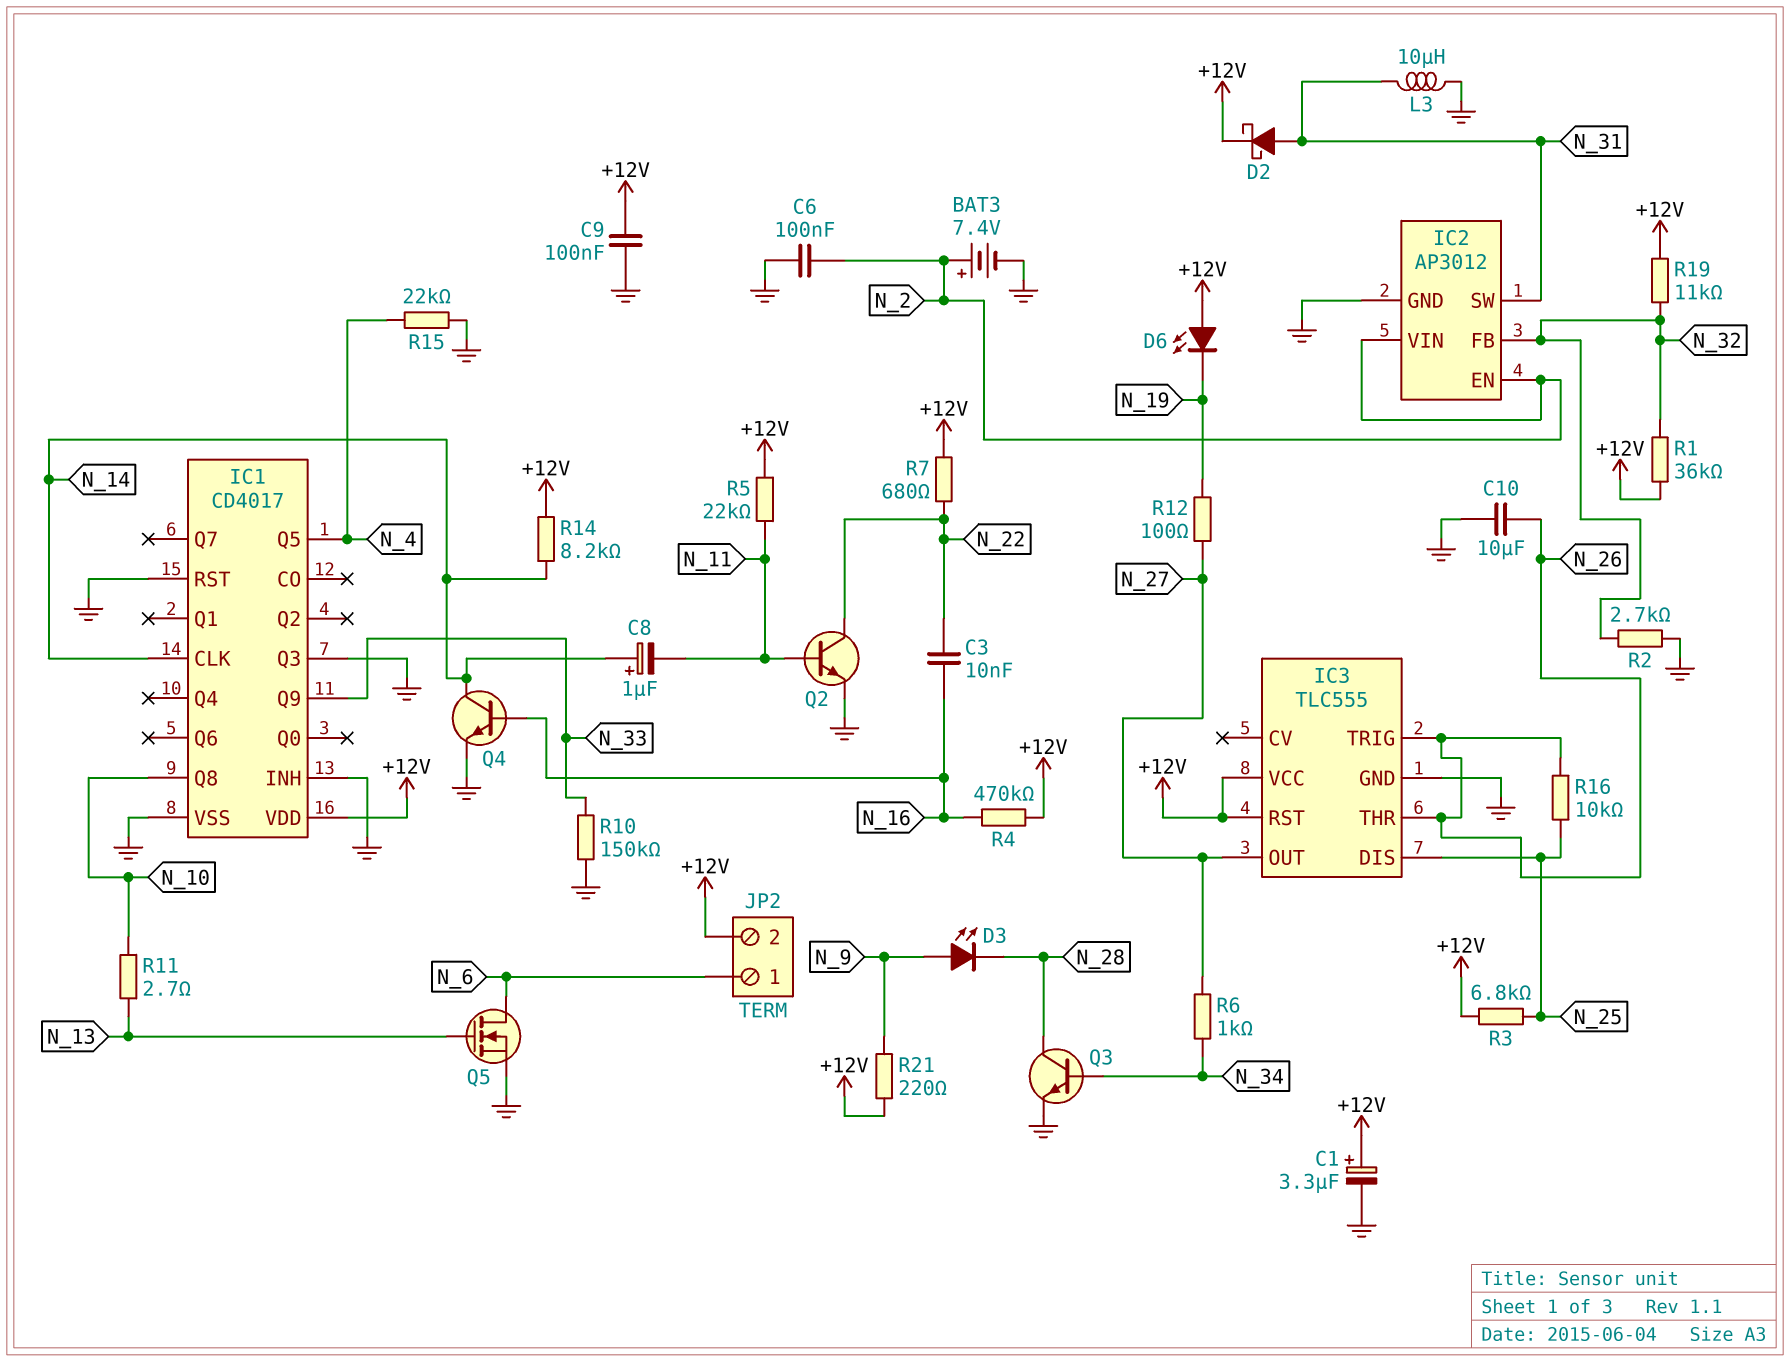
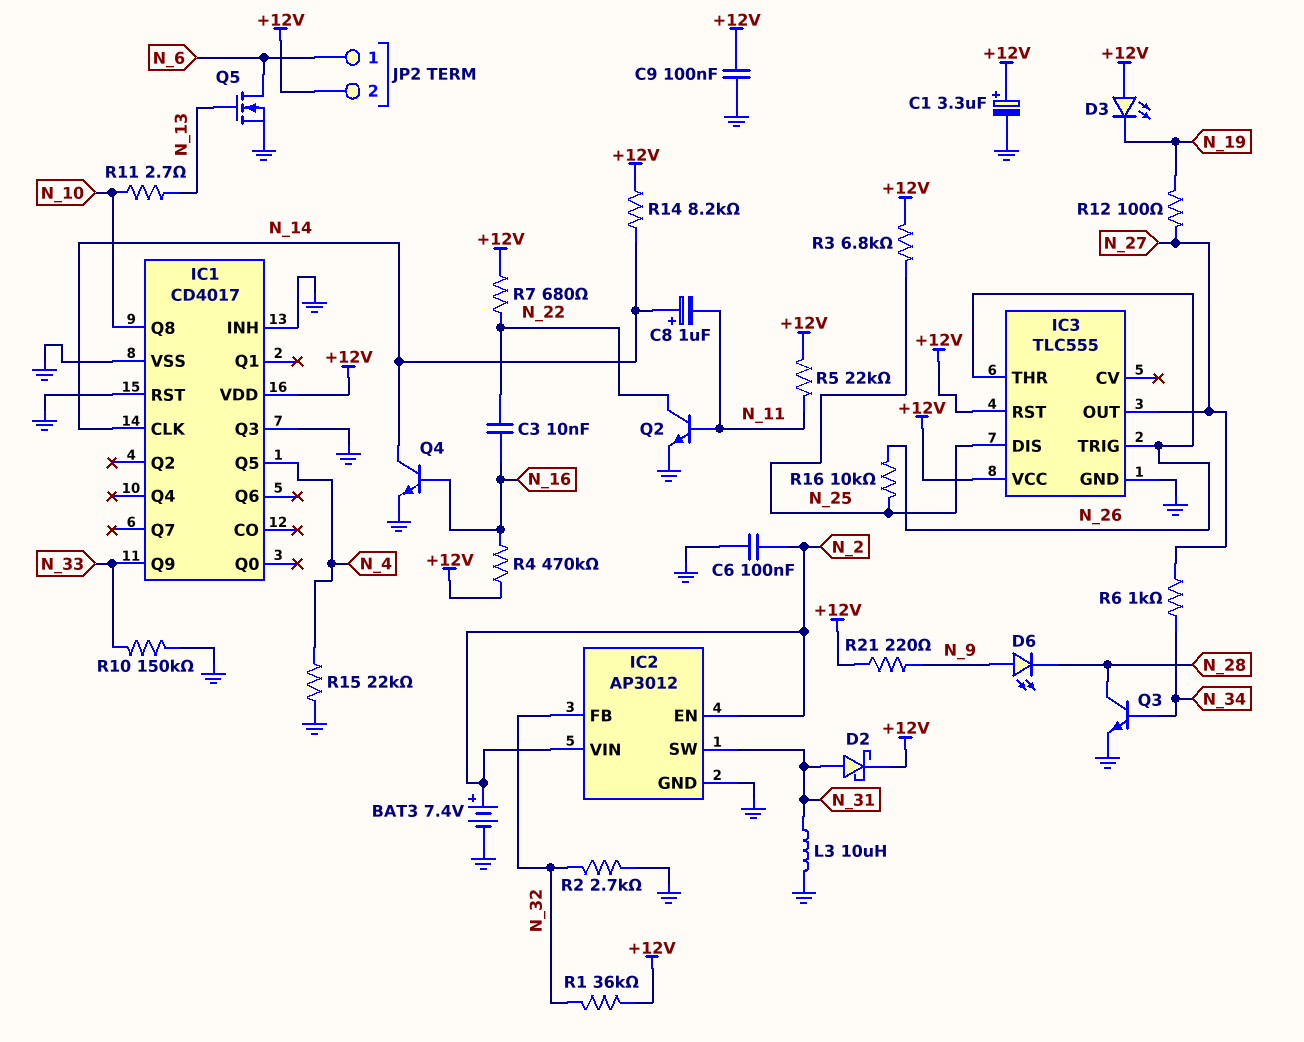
C10: 10uF (GND, N_26) -> none
D3: LED (A N_9, K N_28) -> LED (A +12V, K N_19)
D6: LED (A +12V, K N_19) -> LED (A N_9, K N_28)
R19: 11k (+12V, N_32) -> none

